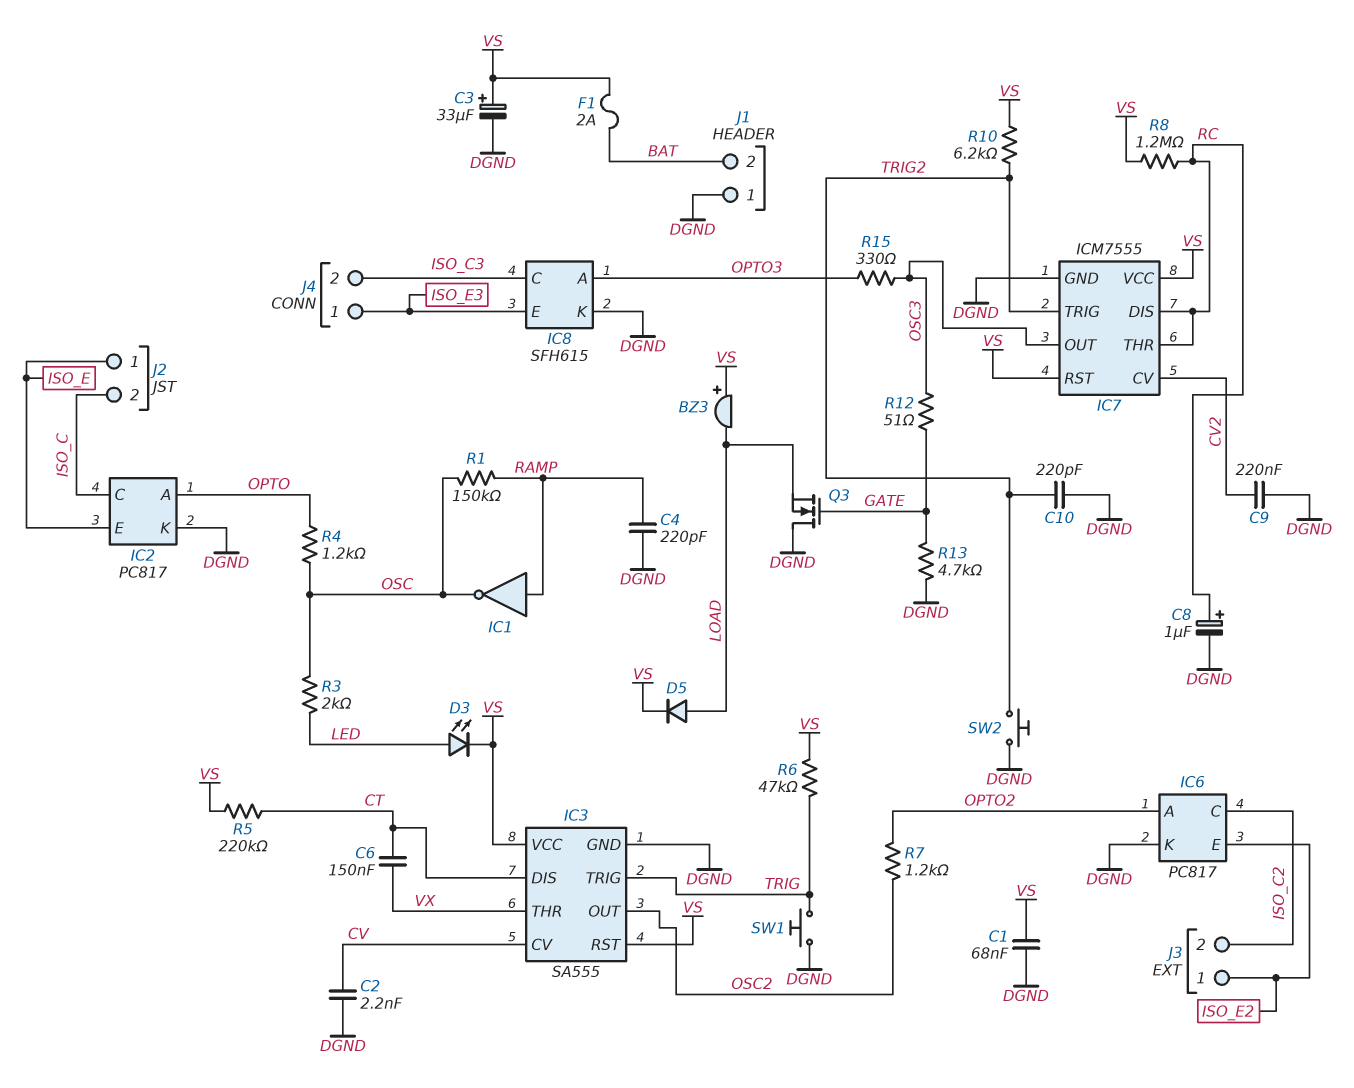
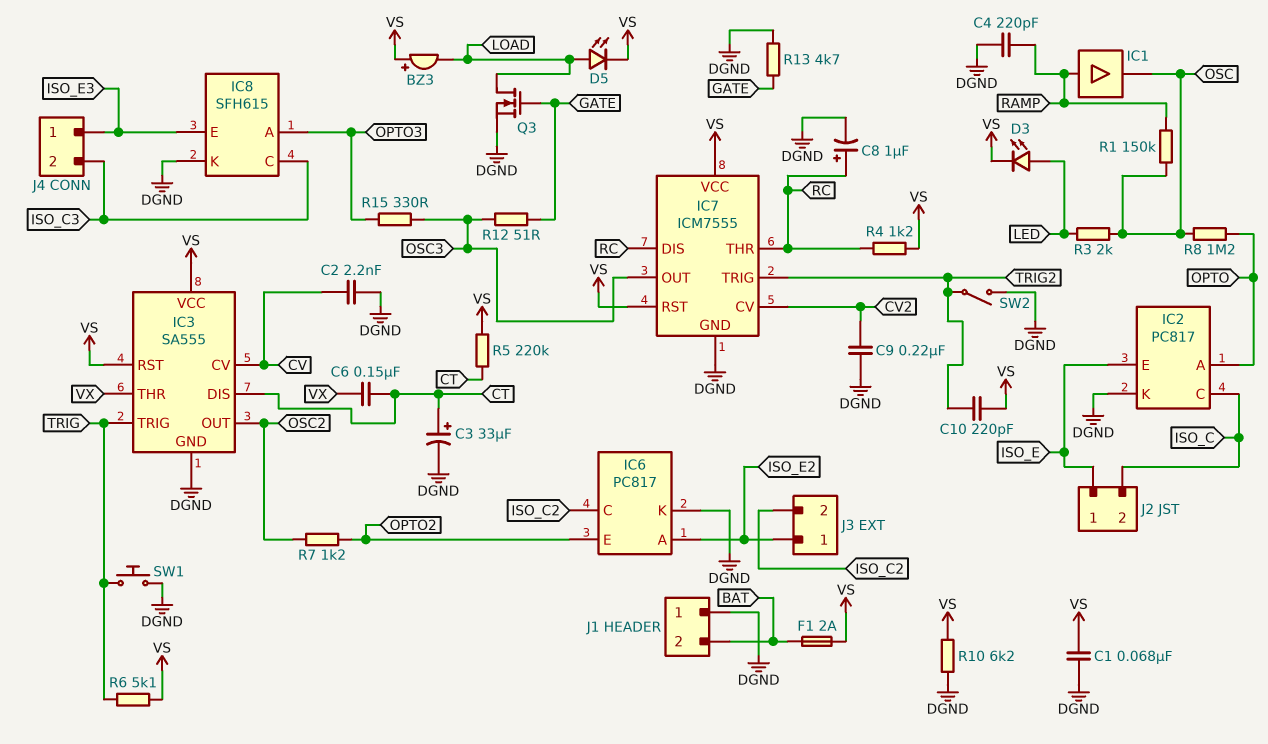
C3: 33uF (plus VS, minus DGND) -> 33uF (plus CT, minus DGND)
C10: 220pF (DGND, TRIG2) -> 220pF (TRIG2, VS)
D5: diode (A LOAD, K VS) -> LED (A LOAD, K VS)
IC1: NOT (in RAMP, out OSC) -> buffer (in RAMP, out OSC)
IC6 pin A: OPTO2 -> ISO_E2
IC6 pin E: ISO_E2 -> OPTO2
Q3: NMOS (G GATE, D DGND, S LOAD) -> NMOS (G GATE, D LOAD, S DGND)
R4: 1.2k (OPTO, OSC) -> 1.2k (RC, VS)
R6: 47k (TRIG, VS) -> 5.1k (TRIG, VS)
R8: 1.2M (RC, VS) -> 1.2M (OPTO, OSC)
R10: 6.2k (TRIG2, VS) -> 6.2k (DGND, VS)
SW2: button (DGND, TRIG2) -> switch (DGND, TRIG2)

